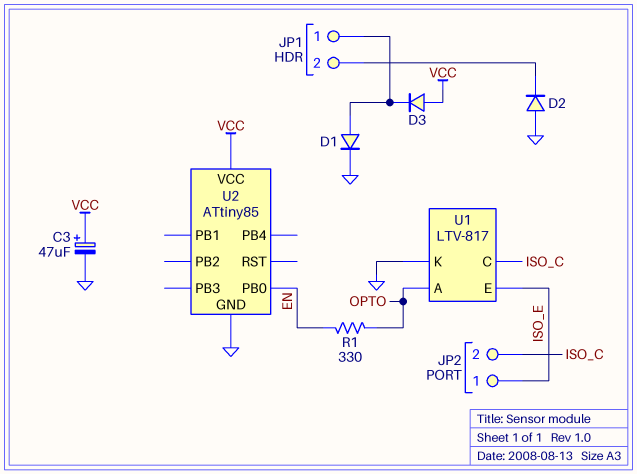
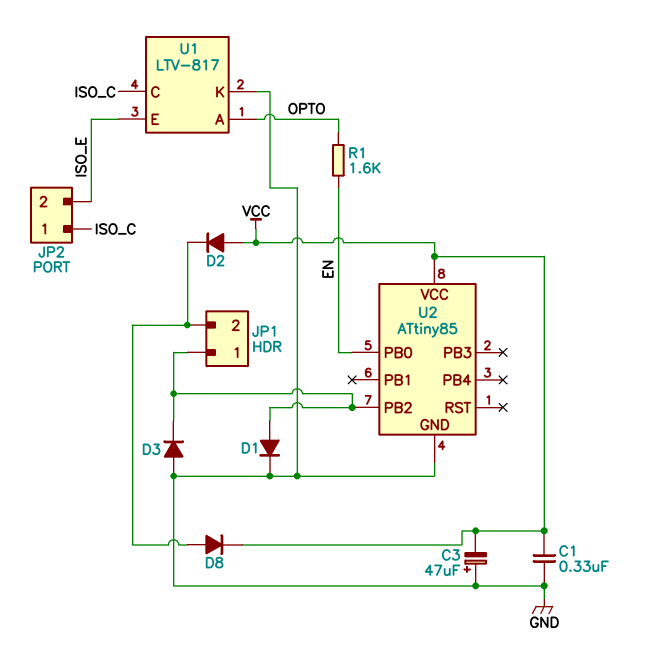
C1: none -> 330nF (GND, VCC)
C3: 47uF (plus VCC, minus GND) -> 47uF (plus GND, minus VCC)
D2: diode (A GND, K JP1/2) -> diode (A VCC, K JP1/2)
D3: diode (A VCC, K JP1/1) -> diode (A GND, K JP1/1)
D8: none -> diode (A JP1/2, K VCC)
JP2 pin 1: ISO_E -> ISO_C
JP2 pin 2: ISO_C -> ISO_E
R1: 330 (EN, OPTO) -> 1.6k (EN, OPTO)
U2 pin PB2: none -> JP1/1

